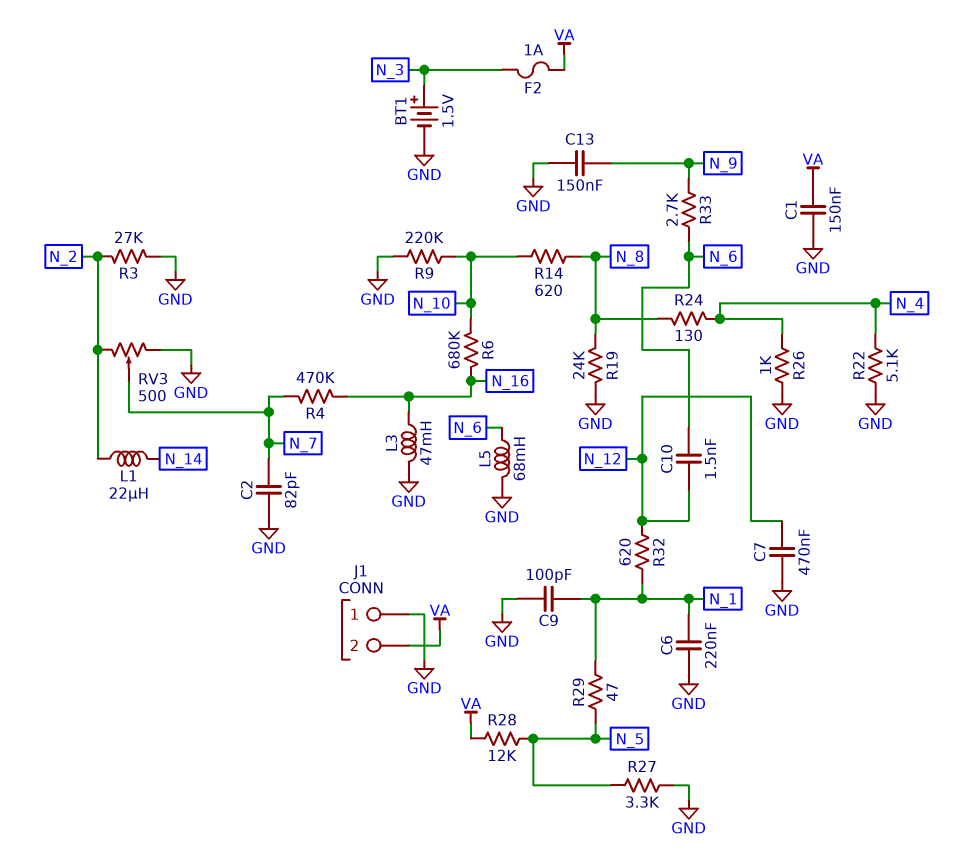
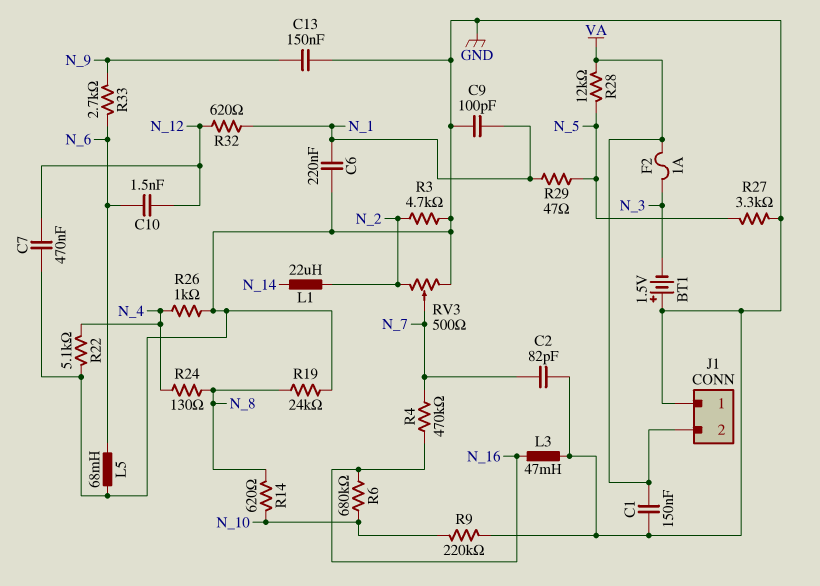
BT1: 1.5V (plus N_3, minus GND) -> 1.5V (plus GND, minus N_3)
R3: 27k (GND, N_2) -> 4.7k (GND, N_2)

